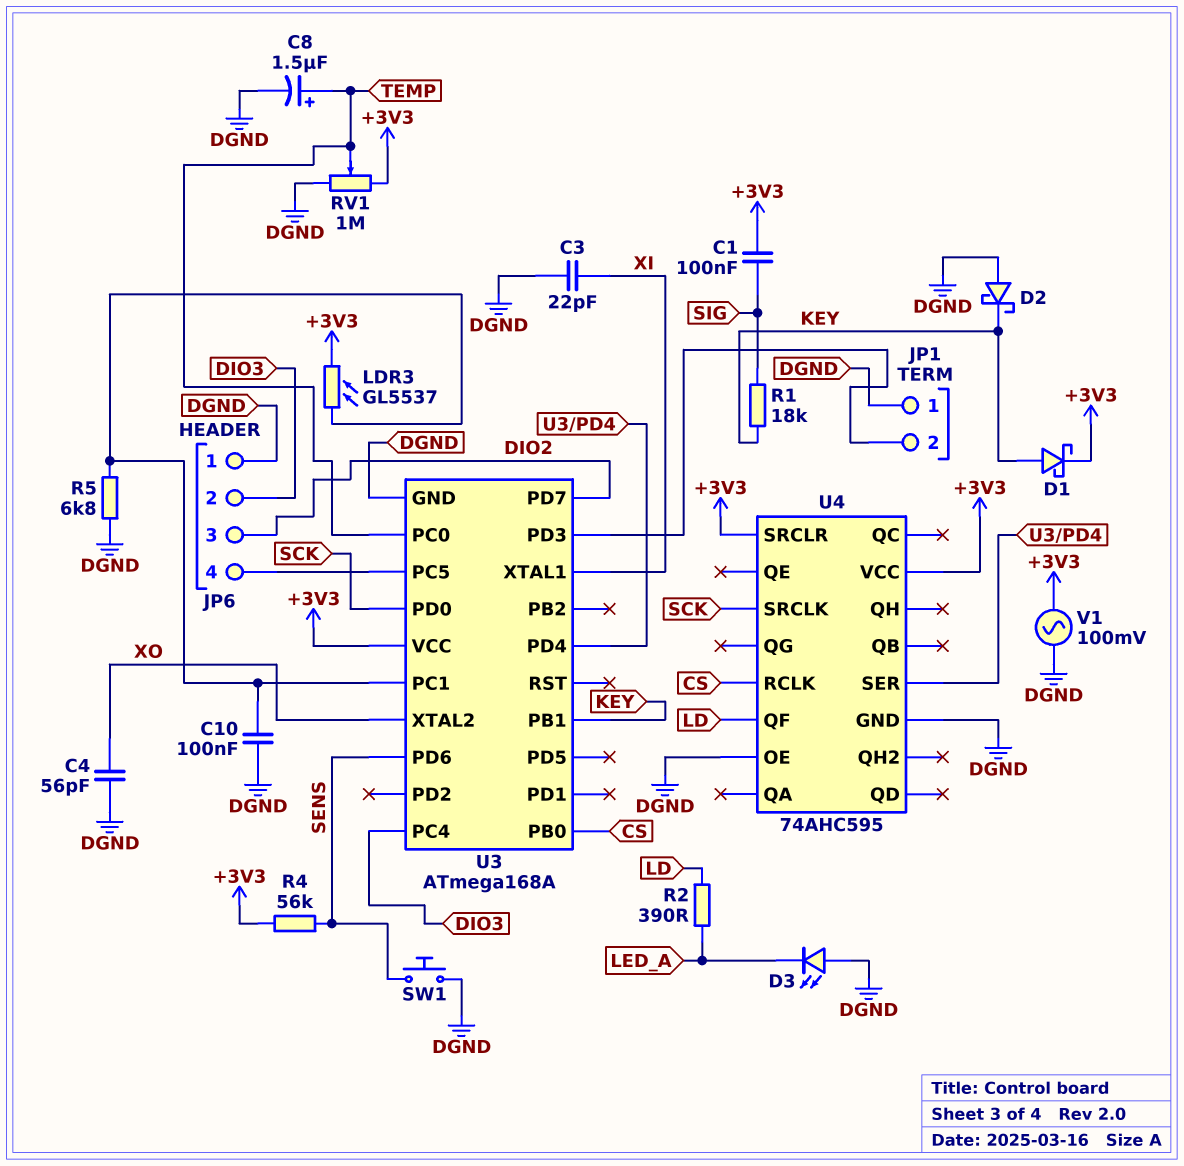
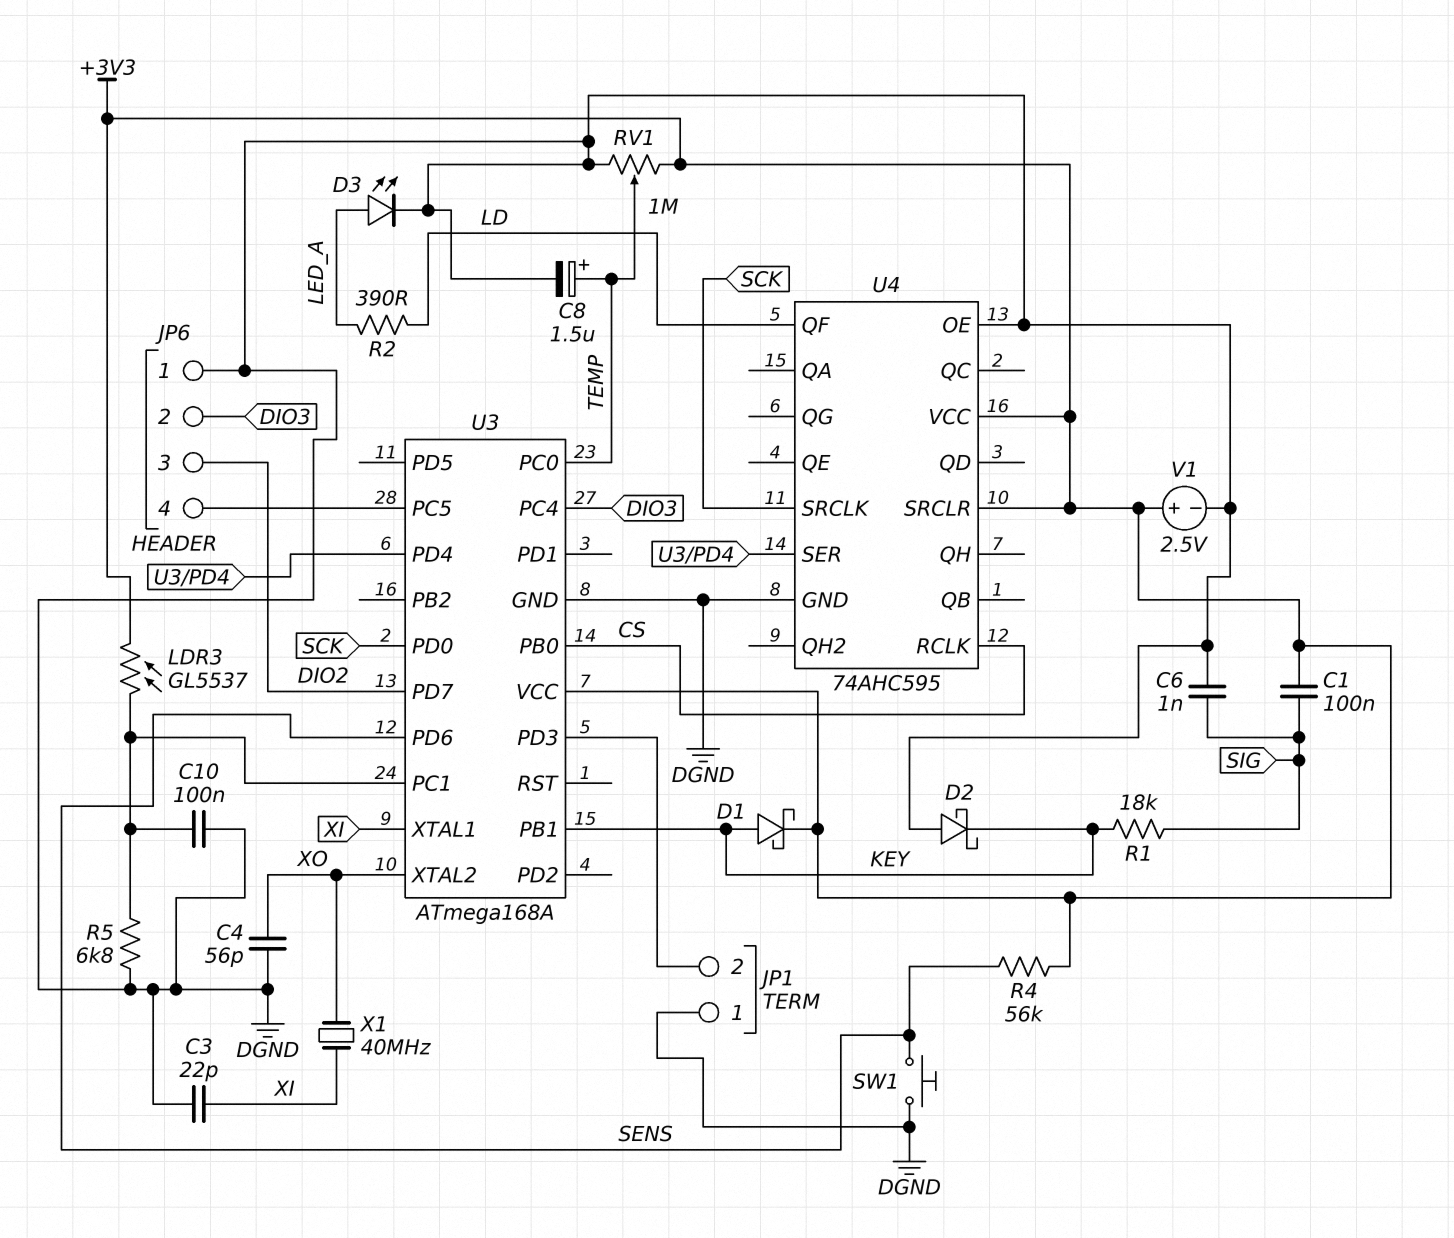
C6: none -> 1nF (DGND, SIG)
D3: LED (A DGND, K LED_A) -> LED (A LED_A, K DGND)
V1: AC 100mV (+3V3, DGND) -> 2.5V (plus +3V3, minus DGND)
X1: none -> 40MHz (XI, XO)

